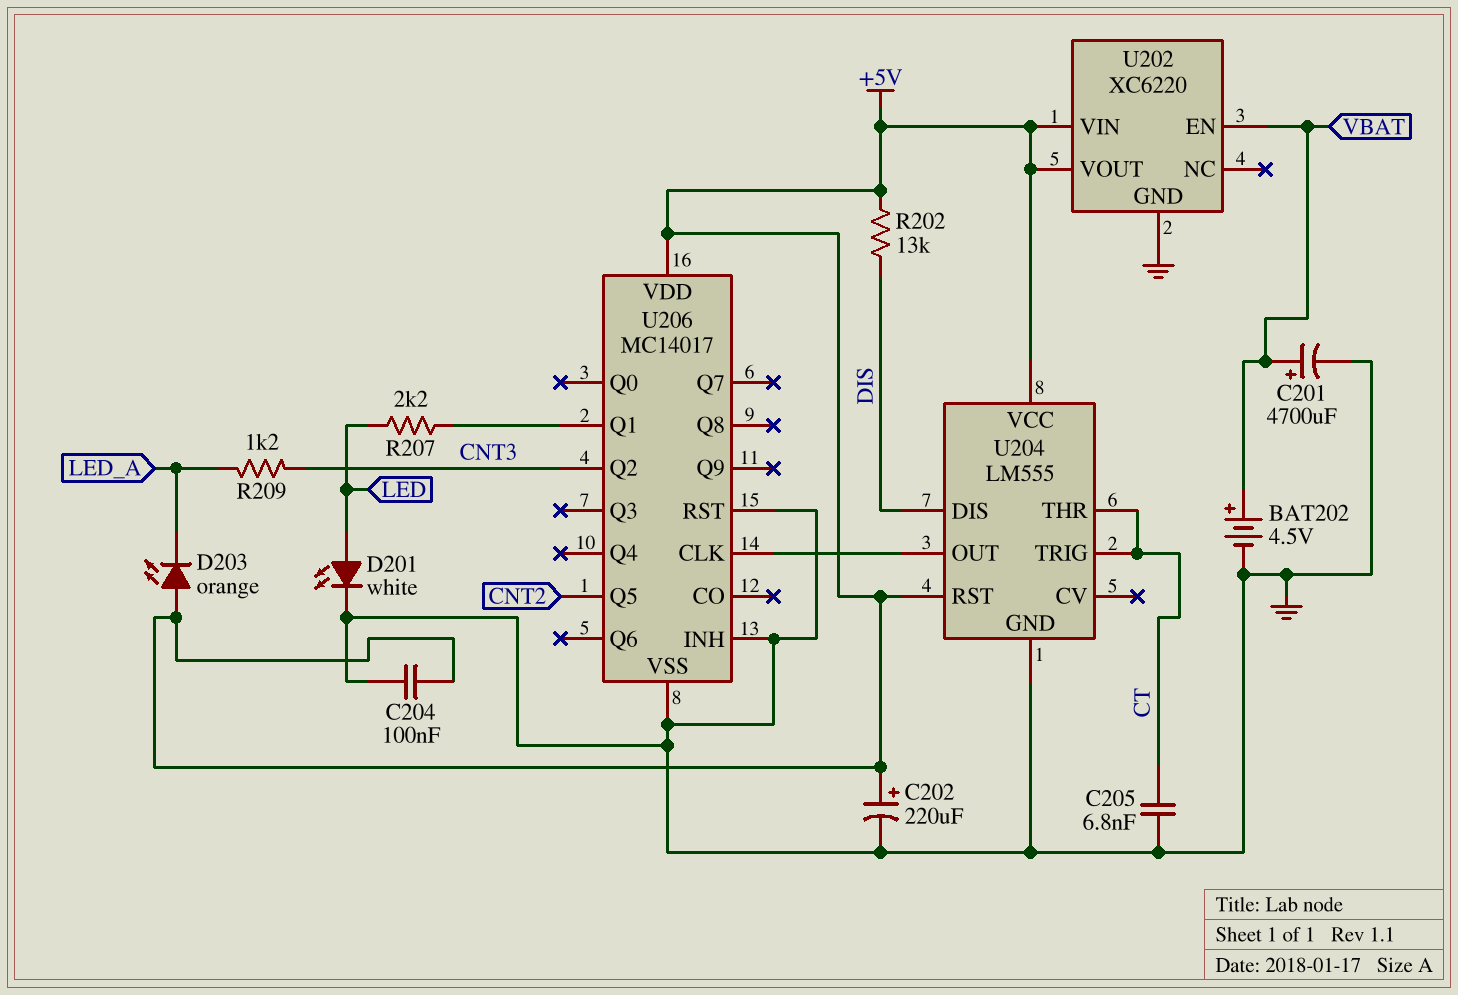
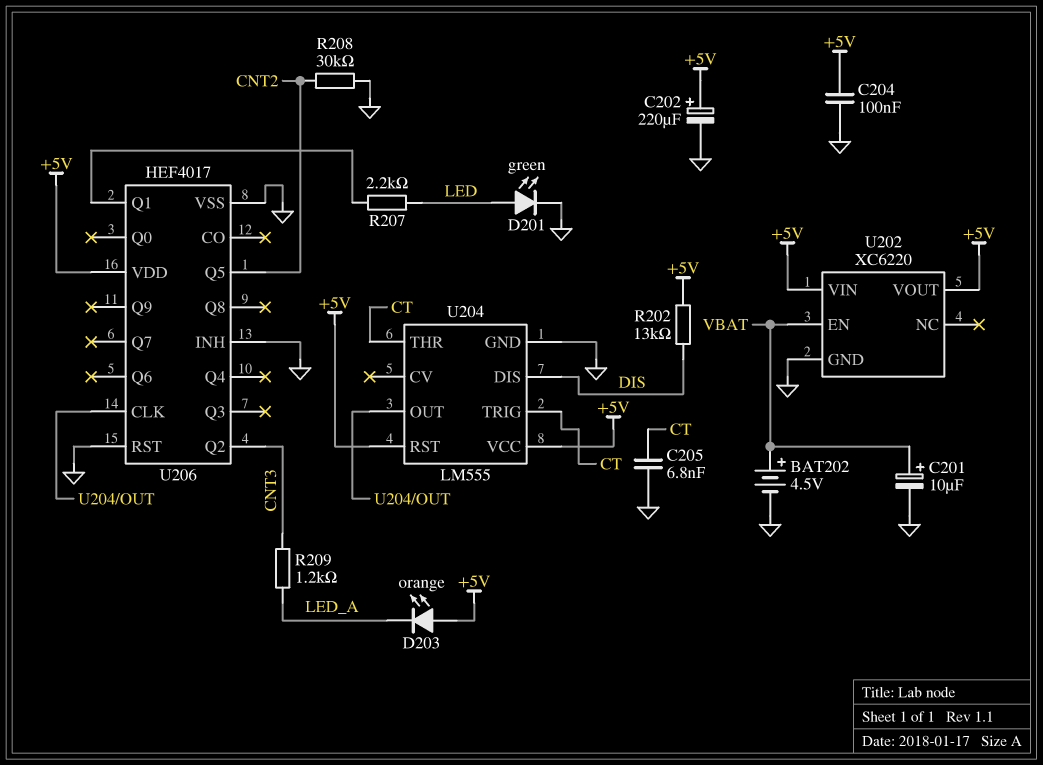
C201: 4700uF (plus VBAT, minus GND) -> 10uF (plus VBAT, minus GND)
D201: LED white (A LED, K GND) -> LED green (A LED, K GND)
R208: none -> 30k (CNT2, GND)
U206: MC14017 -> HEF4017

